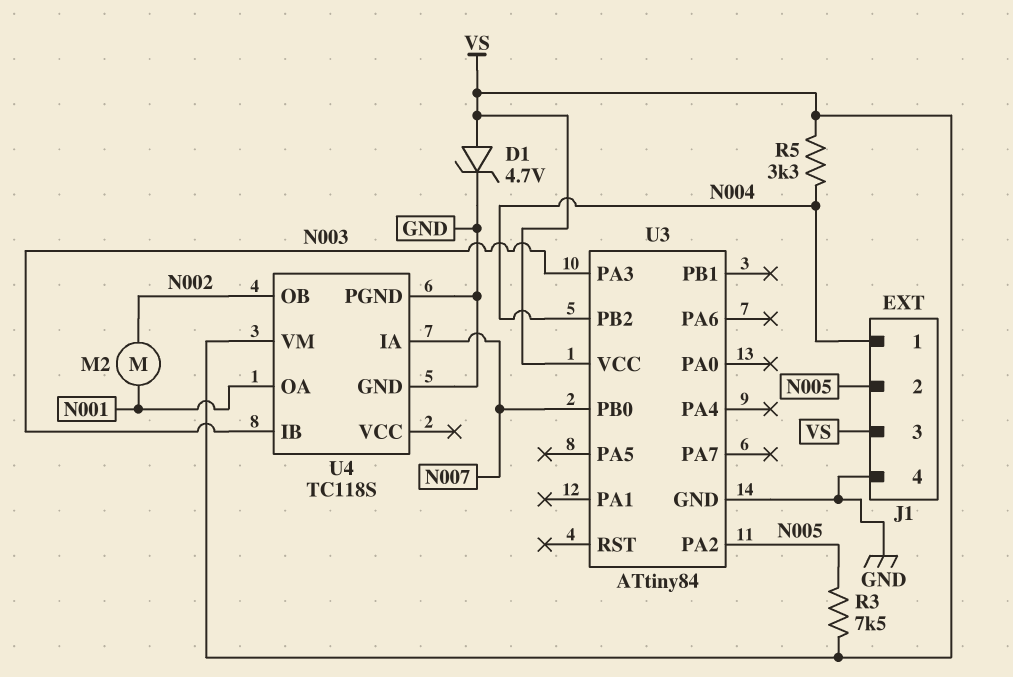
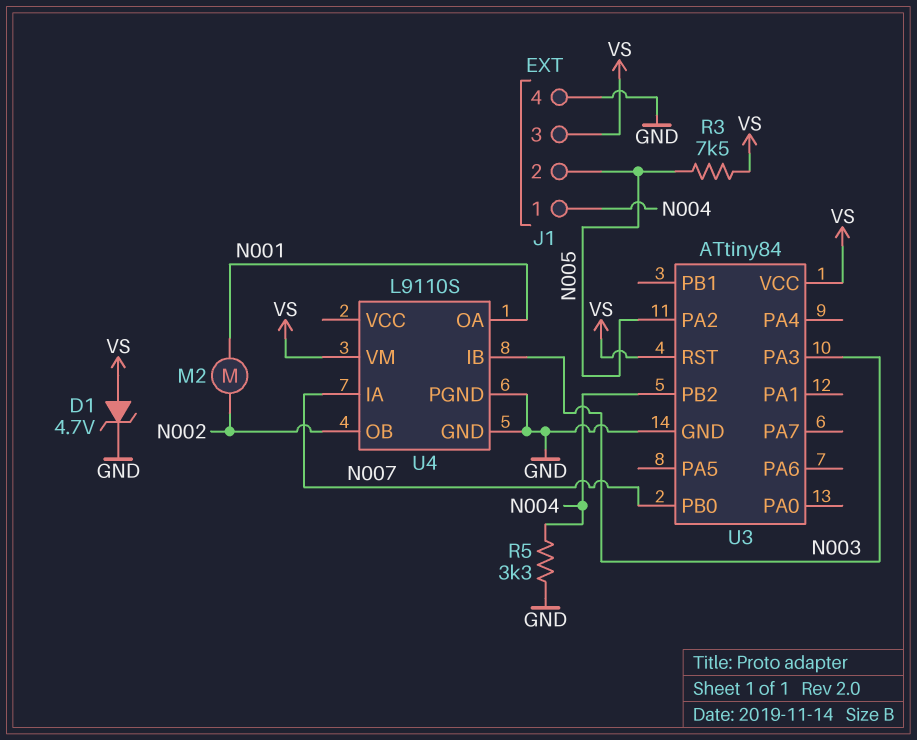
R5: 3.3k (N004, VS) -> 3.3k (GND, N004)
U3 pin RST: none -> VS
U4: TC118S -> L9110S

